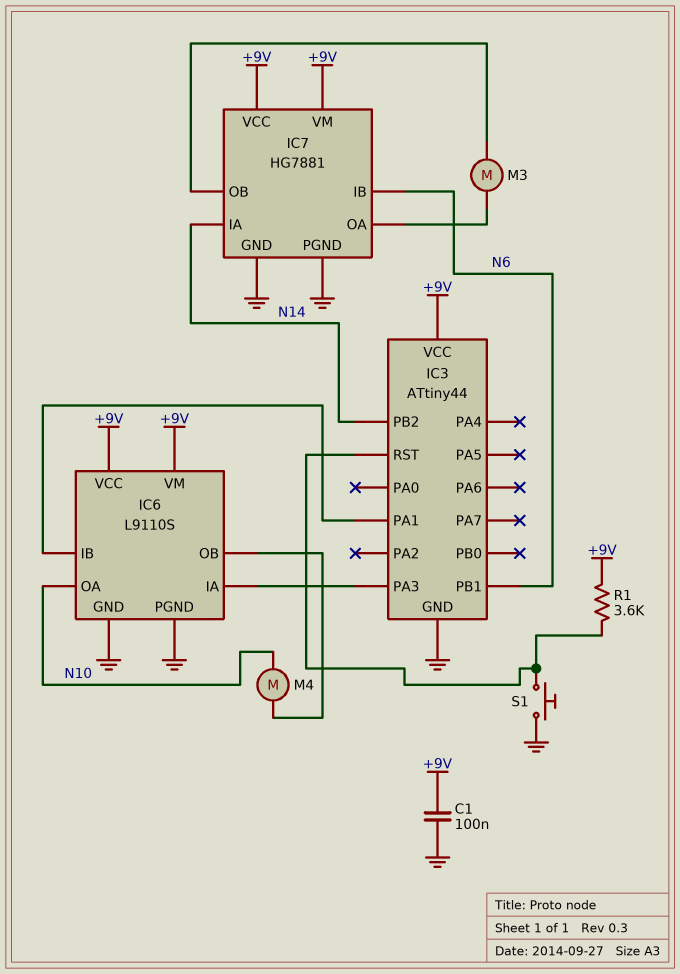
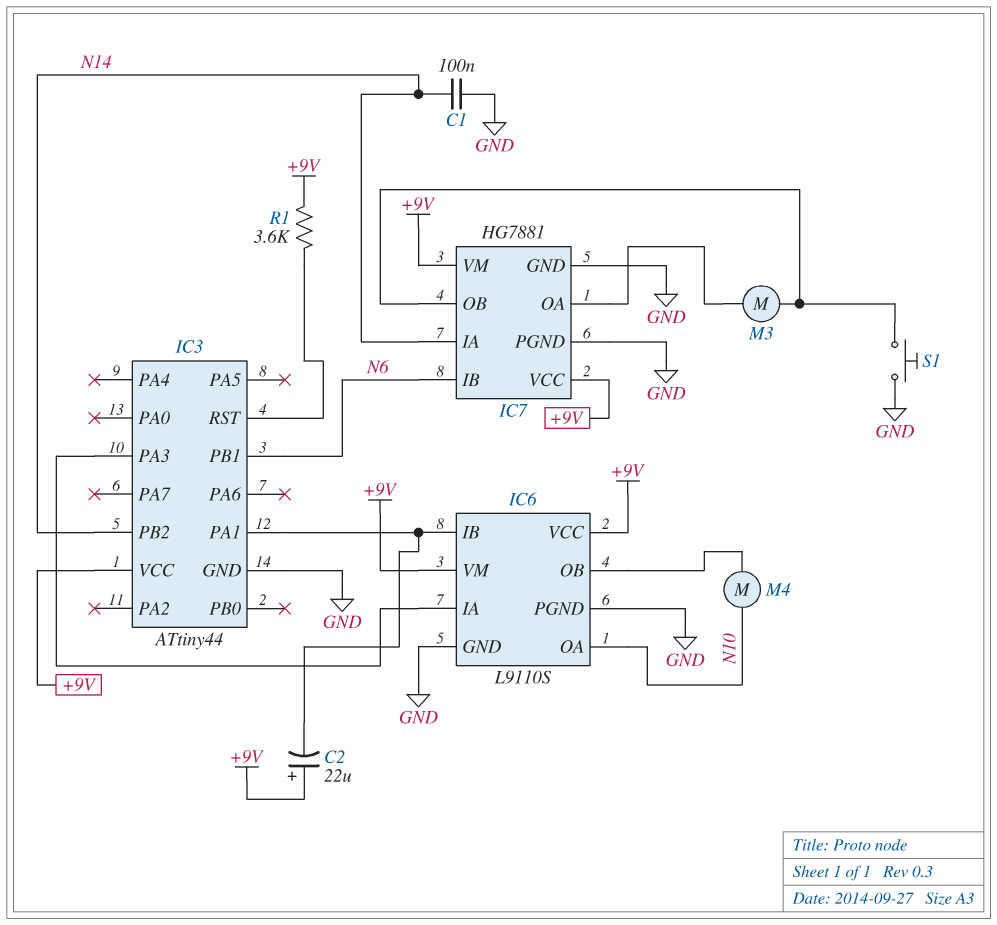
C1: 100nF (+9V, GND) -> 100nF (GND, N14)
C2: none -> 22uF (plus +9V, minus IC3/PA1)
S1: button (GND, IC3/RST) -> button (GND, IC7/OB)

